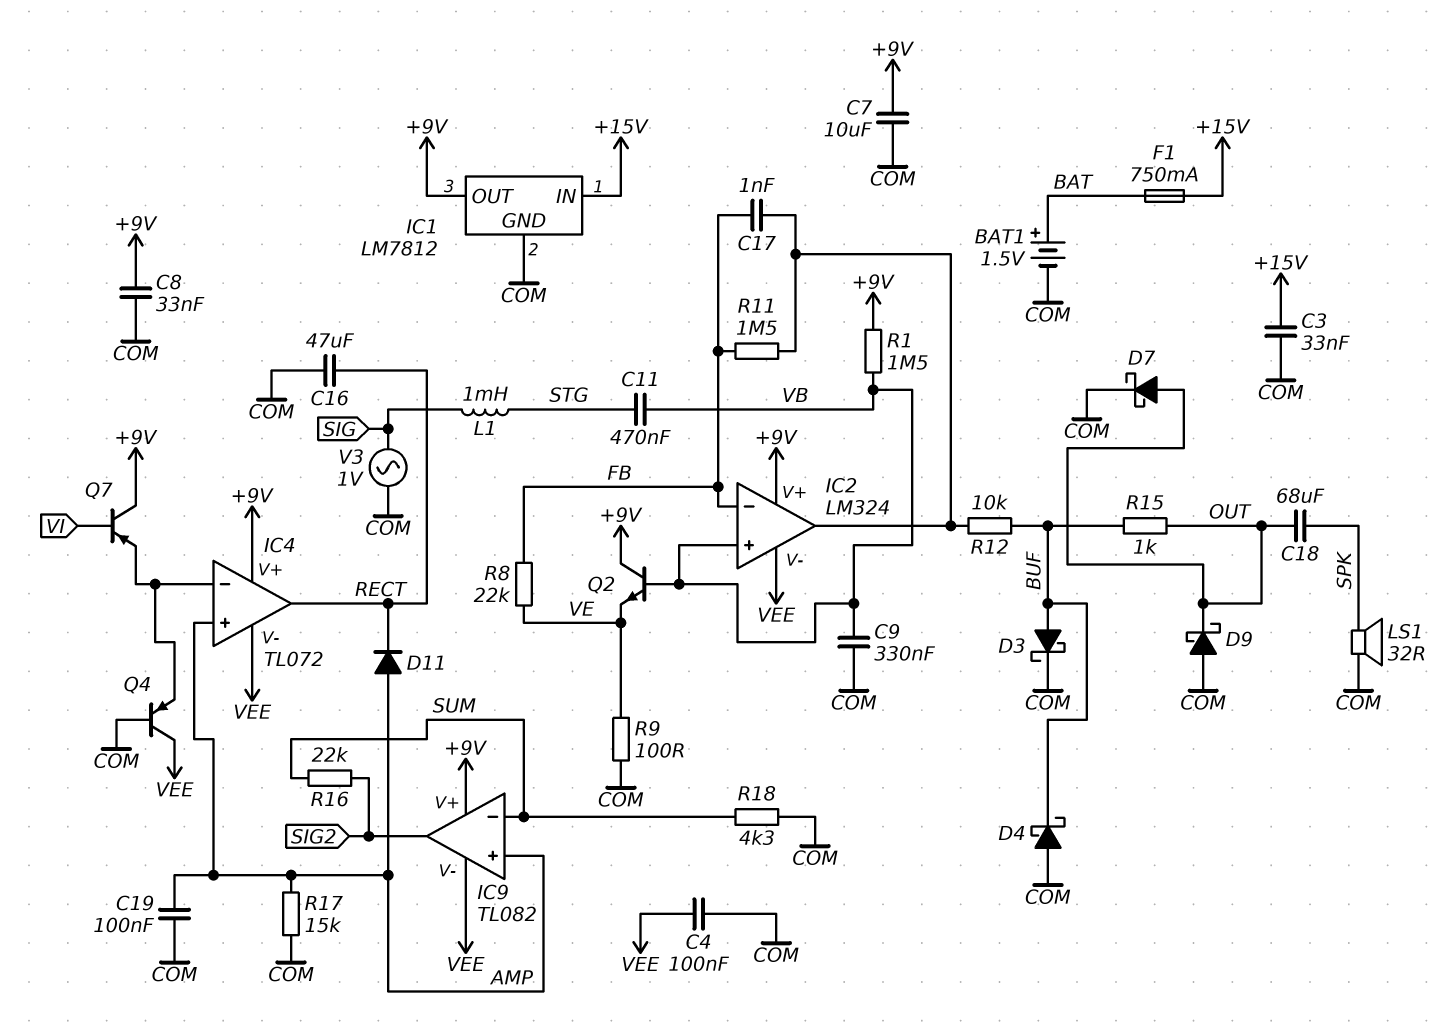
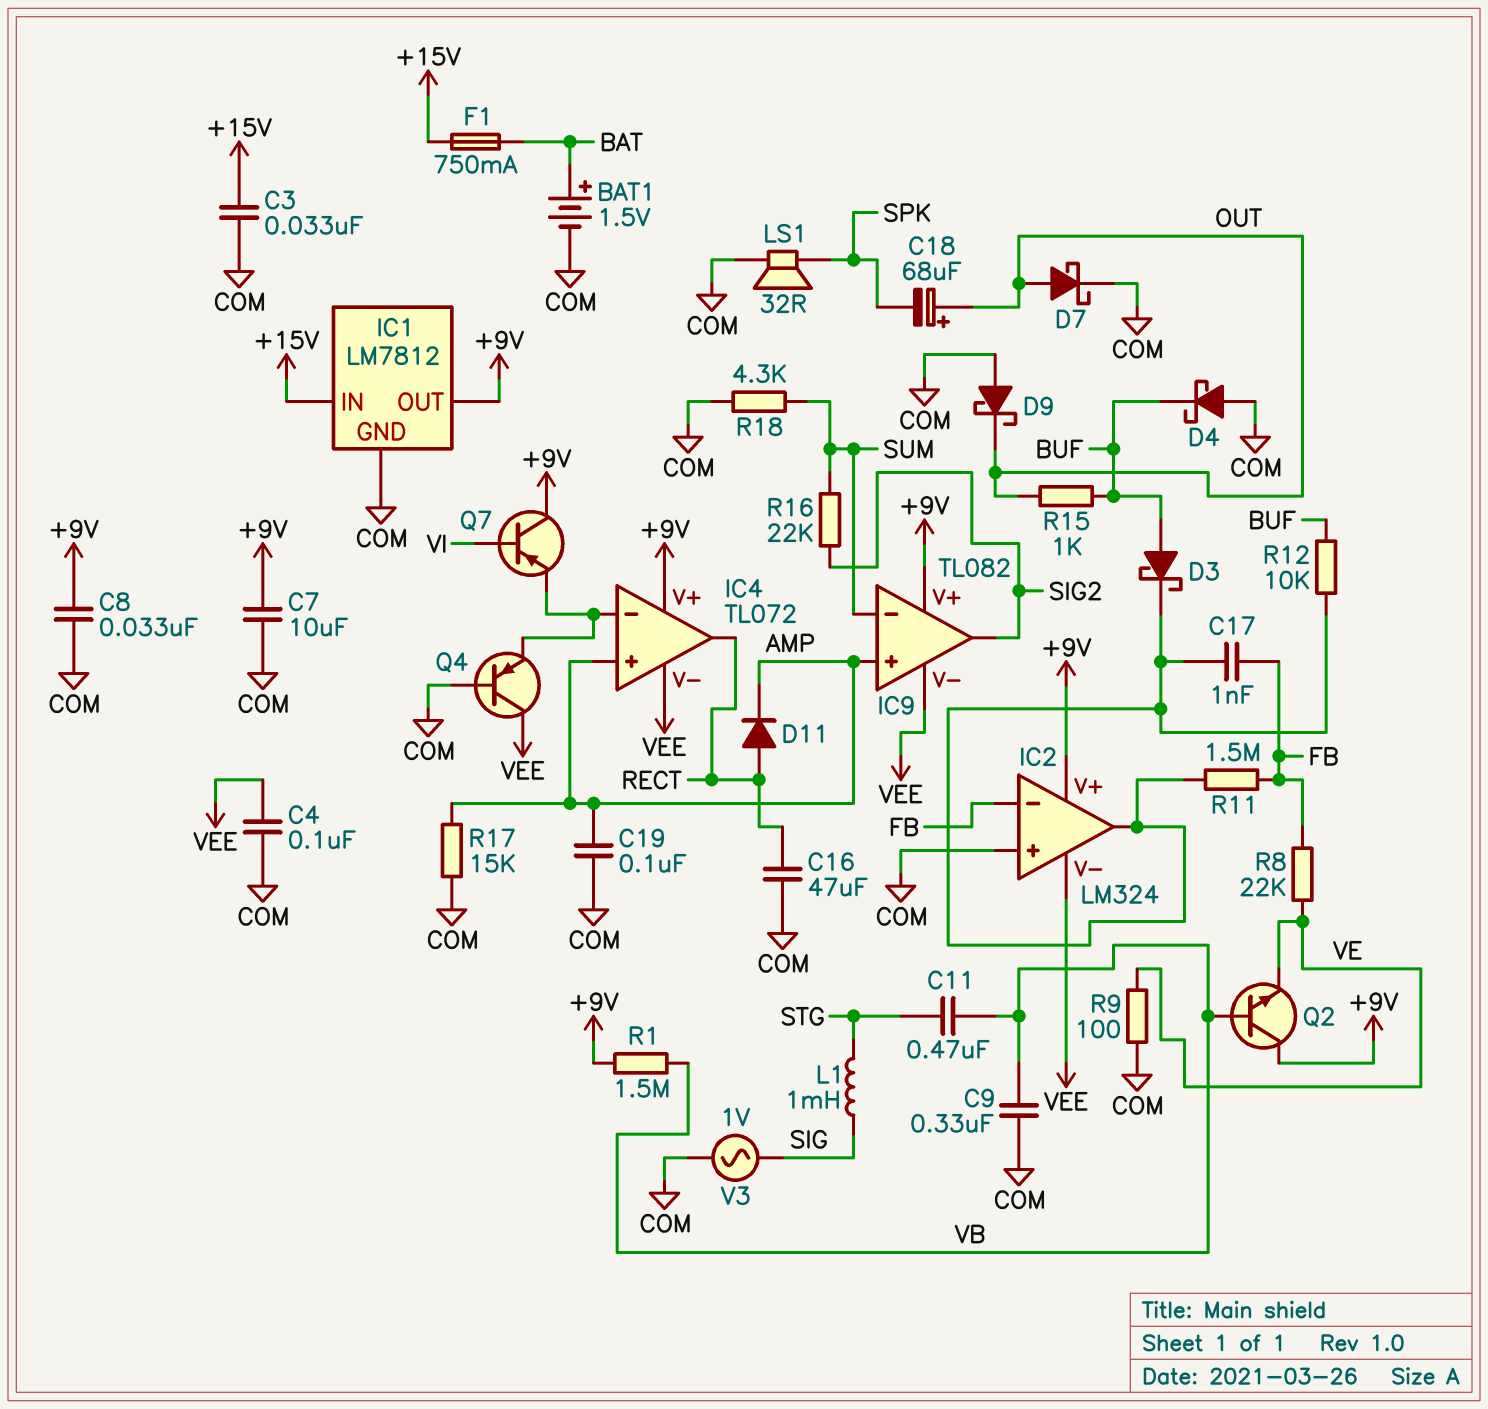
C18: 68uF (OUT, SPK) -> 68uF (plus OUT, minus SPK)
D3: schottky (A BUF, K COM) -> schottky (A BUF, K IC2/out)
D11: diode (A AMP, K RECT) -> diode (A RECT, K AMP)
IC2 pin in+: VB -> COM

